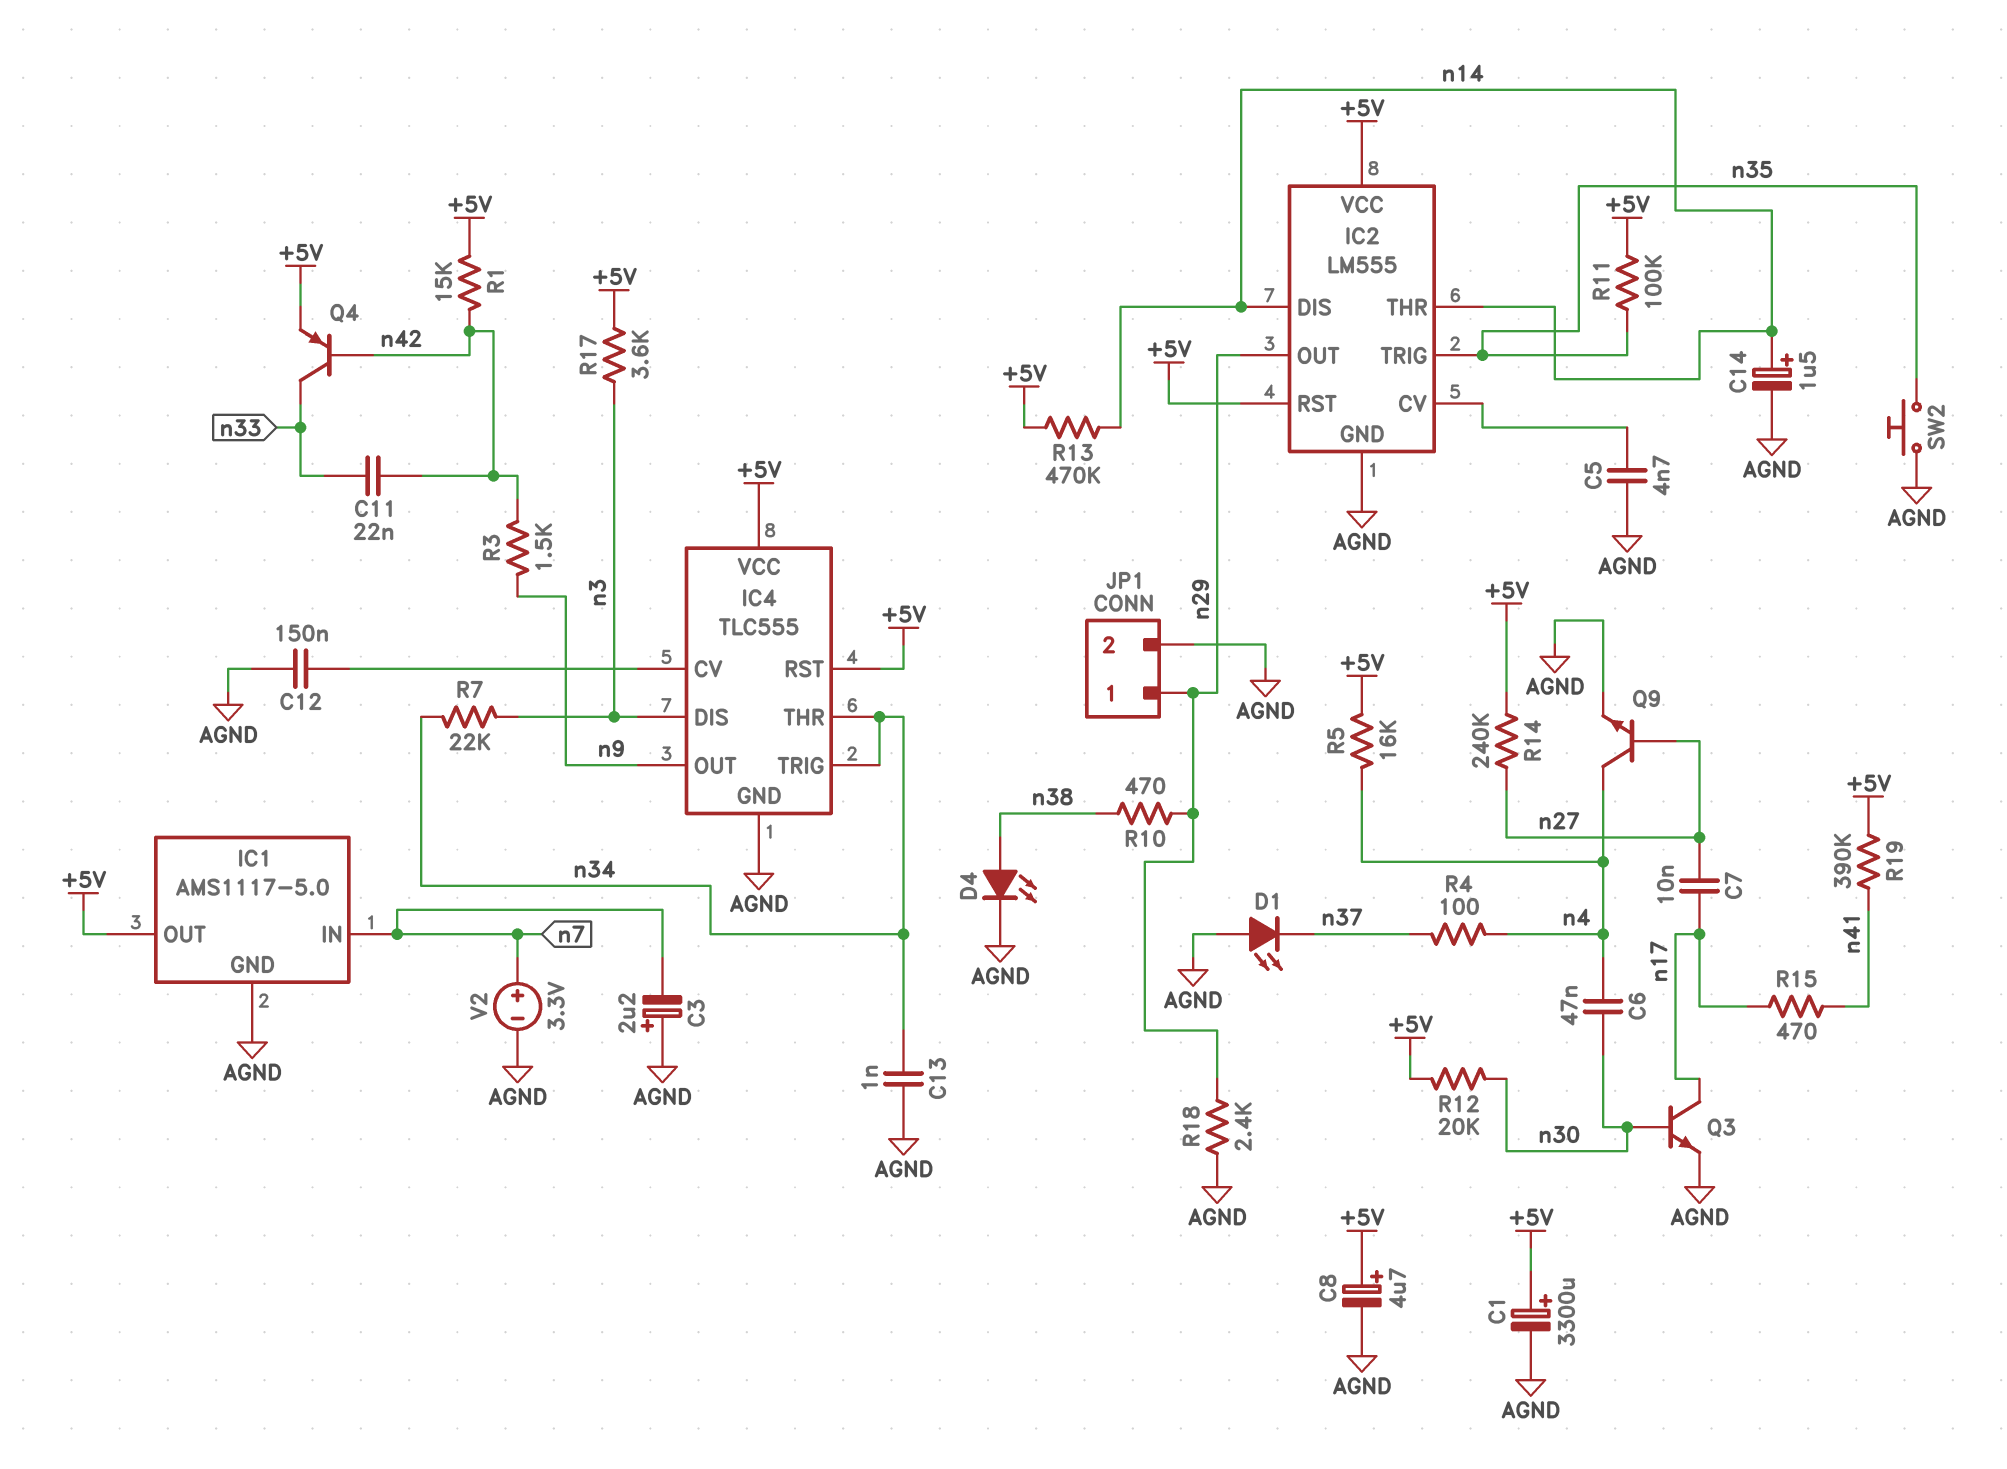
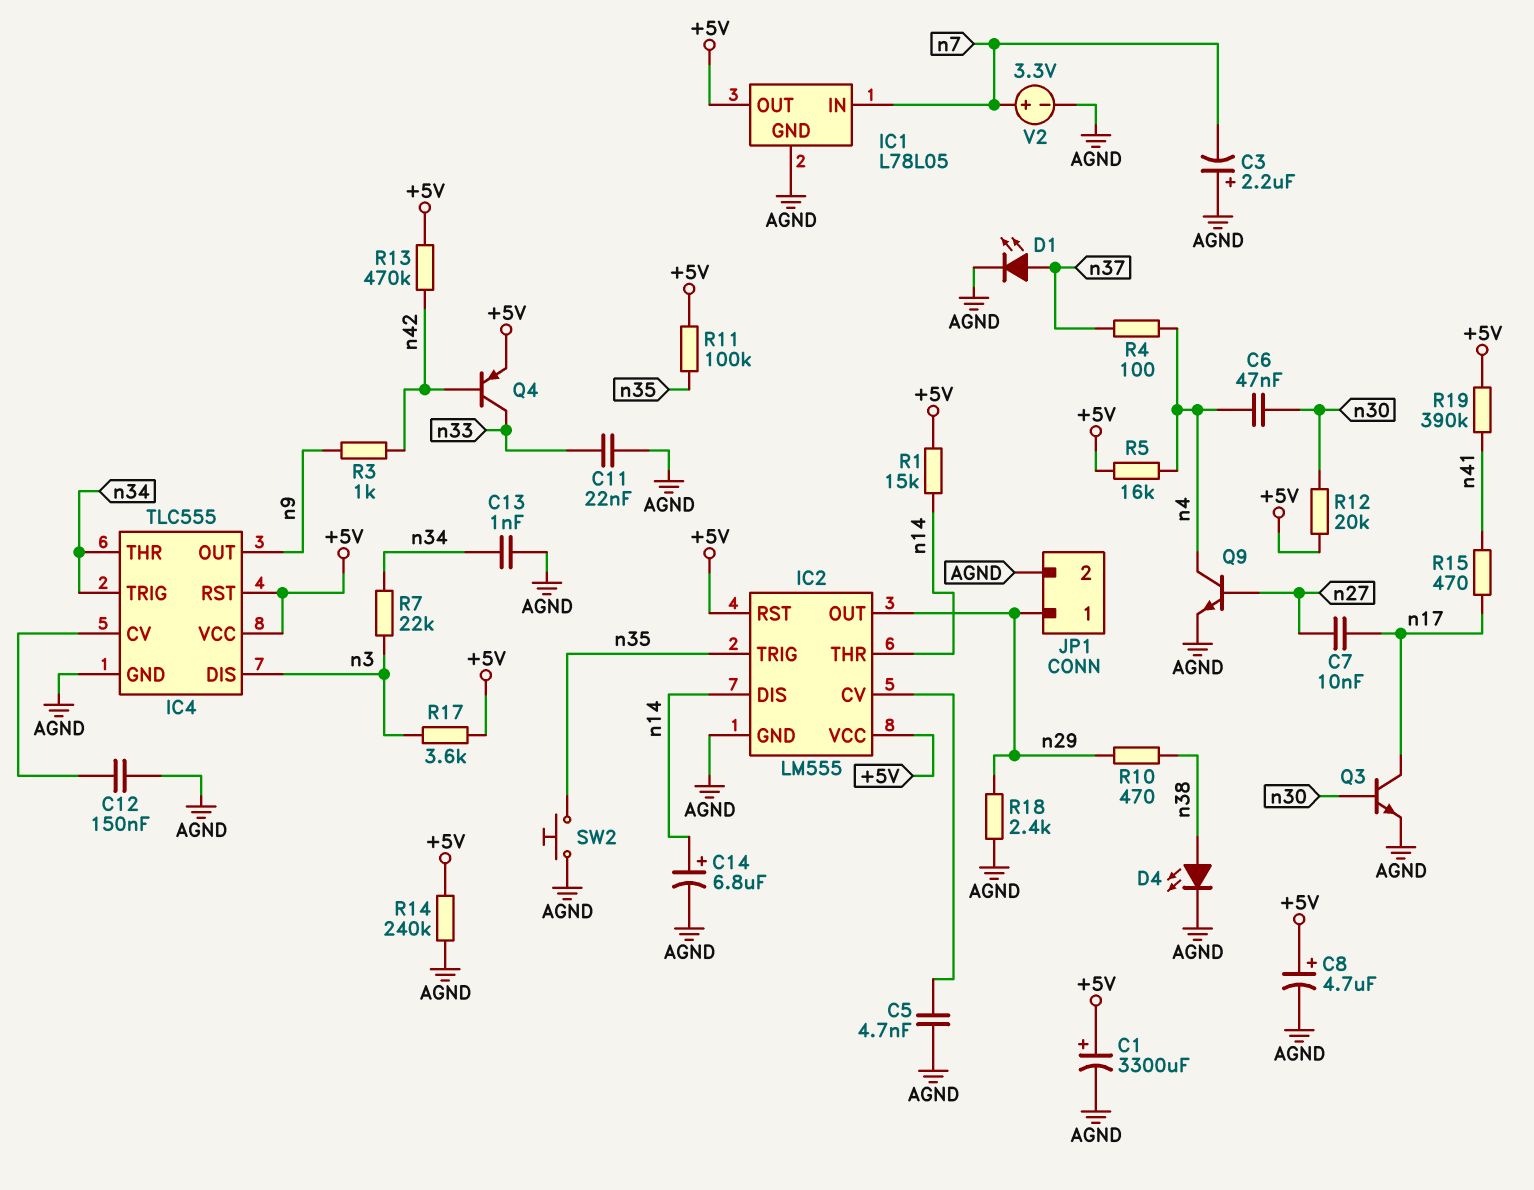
C11: 22nF (n33, n42) -> 22nF (AGND, n33)
C14: 1.5uF (plus n14, minus AGND) -> 6.8uF (plus n14, minus AGND)
D1: LED (A AGND, K n37) -> LED (A n37, K AGND)
IC1: AMS1117-5.0 -> L78L05
R1: 15k (+5V, n42) -> 15k (+5V, n14)
R3: 1.5k (n9, n42) -> 1k (n9, n42)
R13: 470k (+5V, n14) -> 470k (+5V, n42)
R14: 240k (+5V, n27) -> 240k (+5V, AGND)

